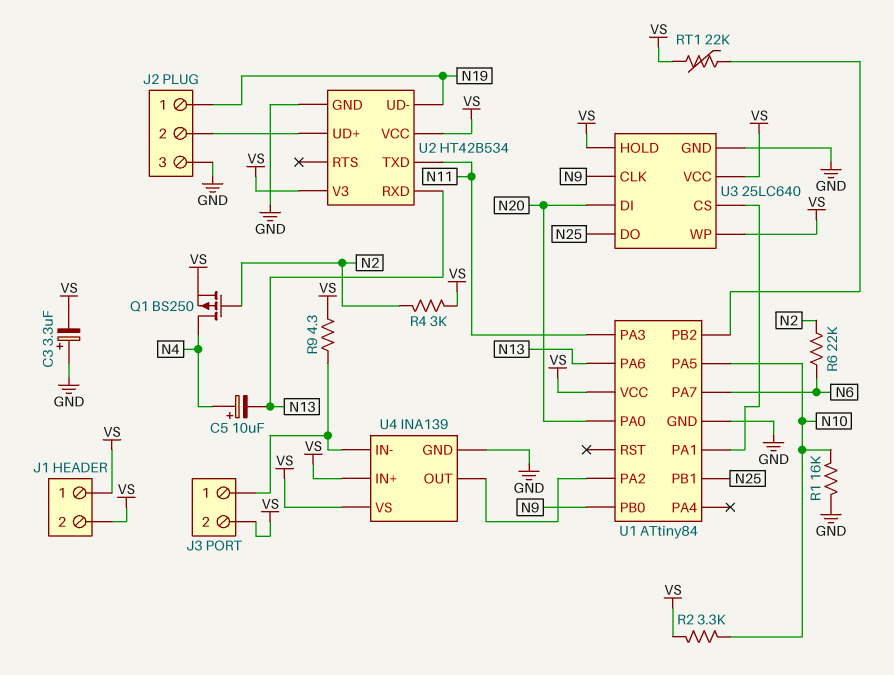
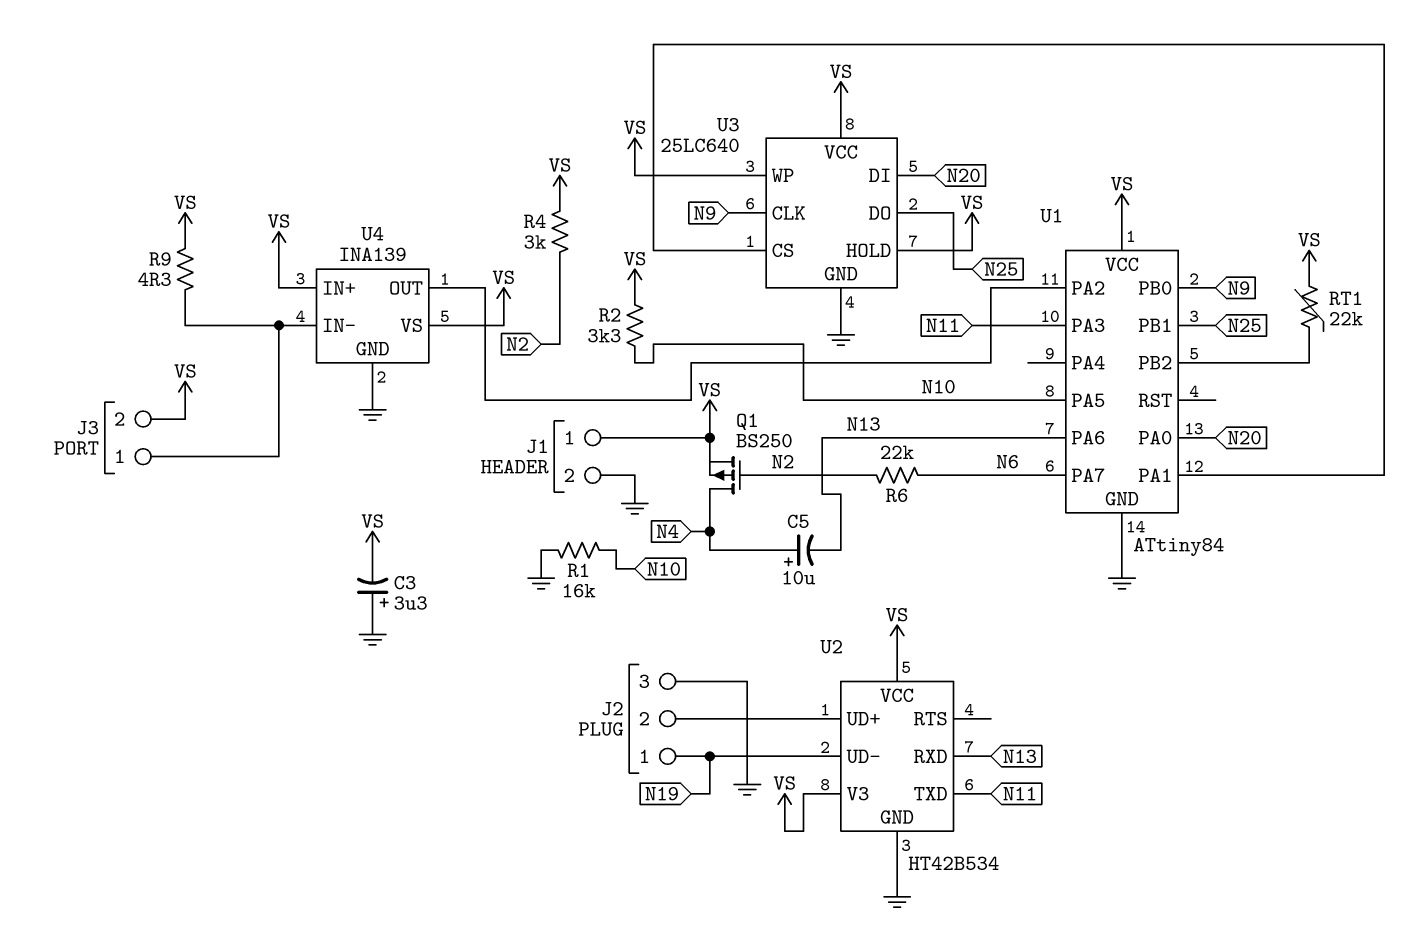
J1 pin 2: VS -> GND

